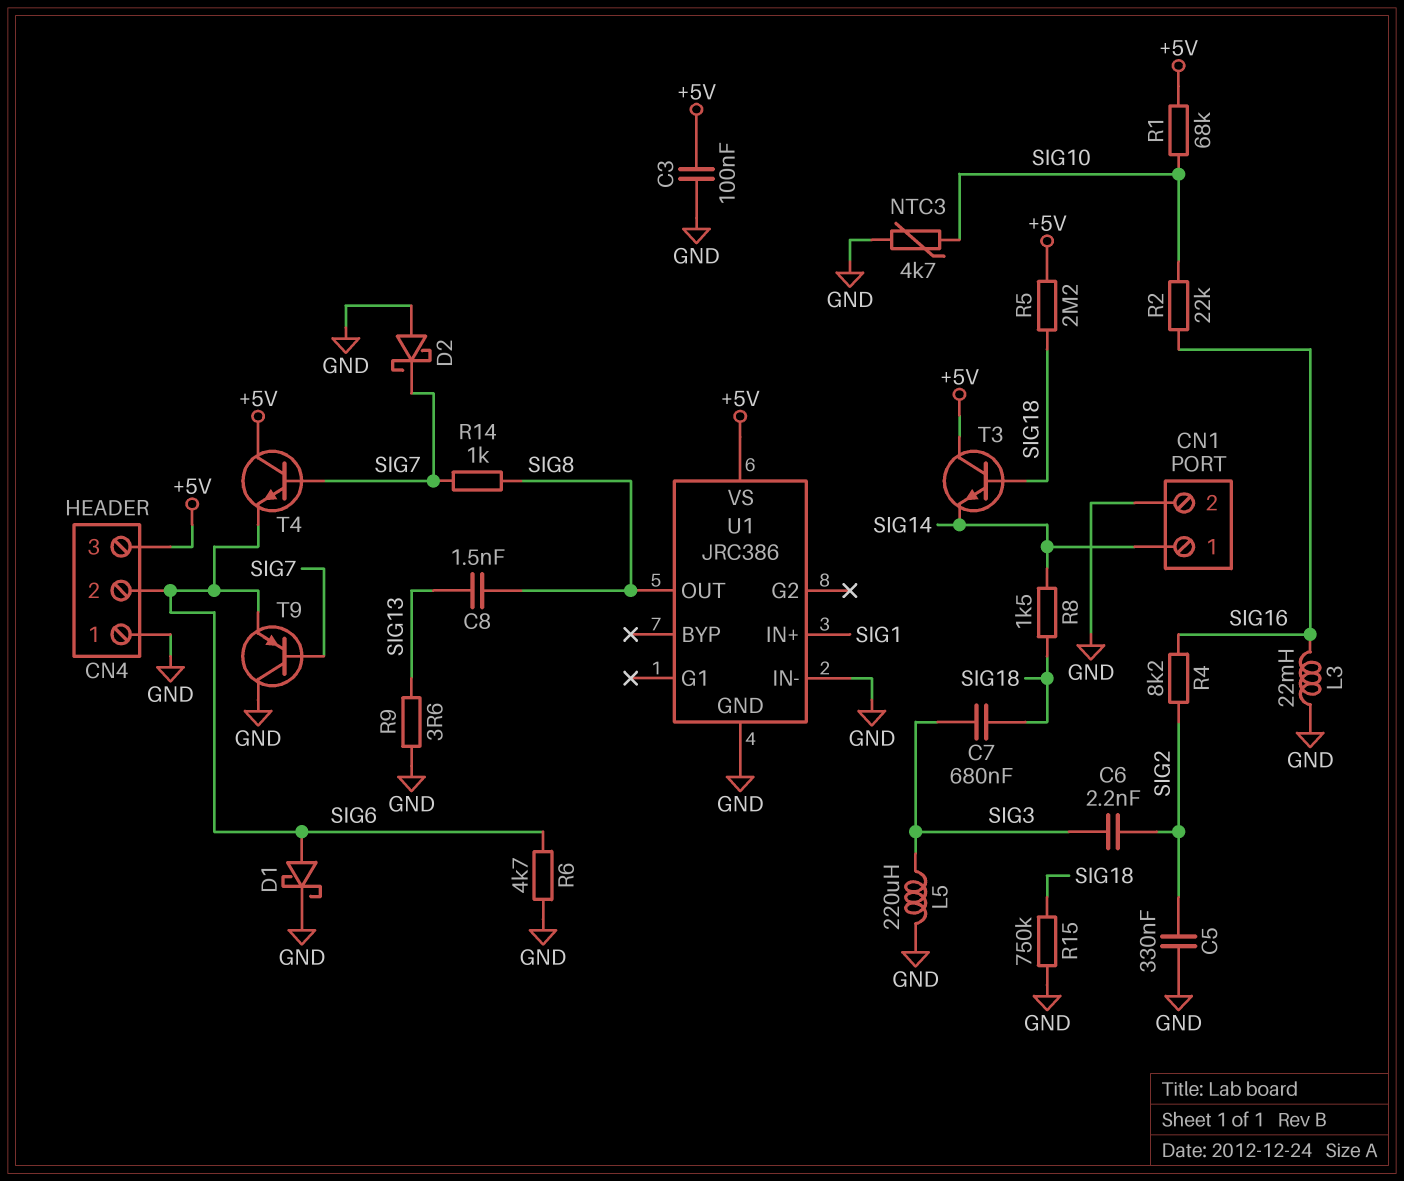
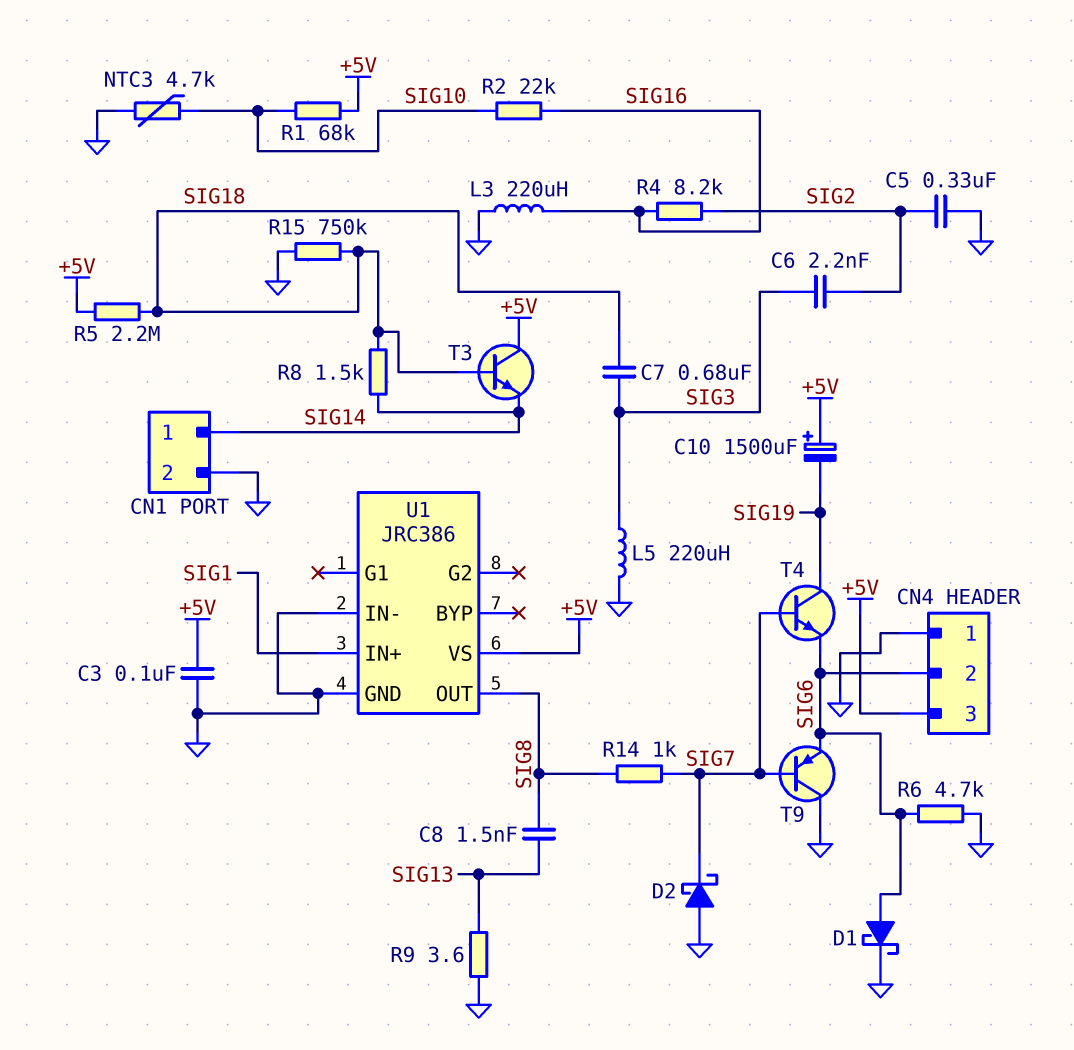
C10: none -> 1500uF (plus +5V, minus SIG19)
L3: 22mH (GND, SIG16) -> 220uH (GND, SIG16)
T4: NPN (B SIG7, C +5V, E SIG6) -> NPN (B SIG7, C SIG19, E SIG6)

